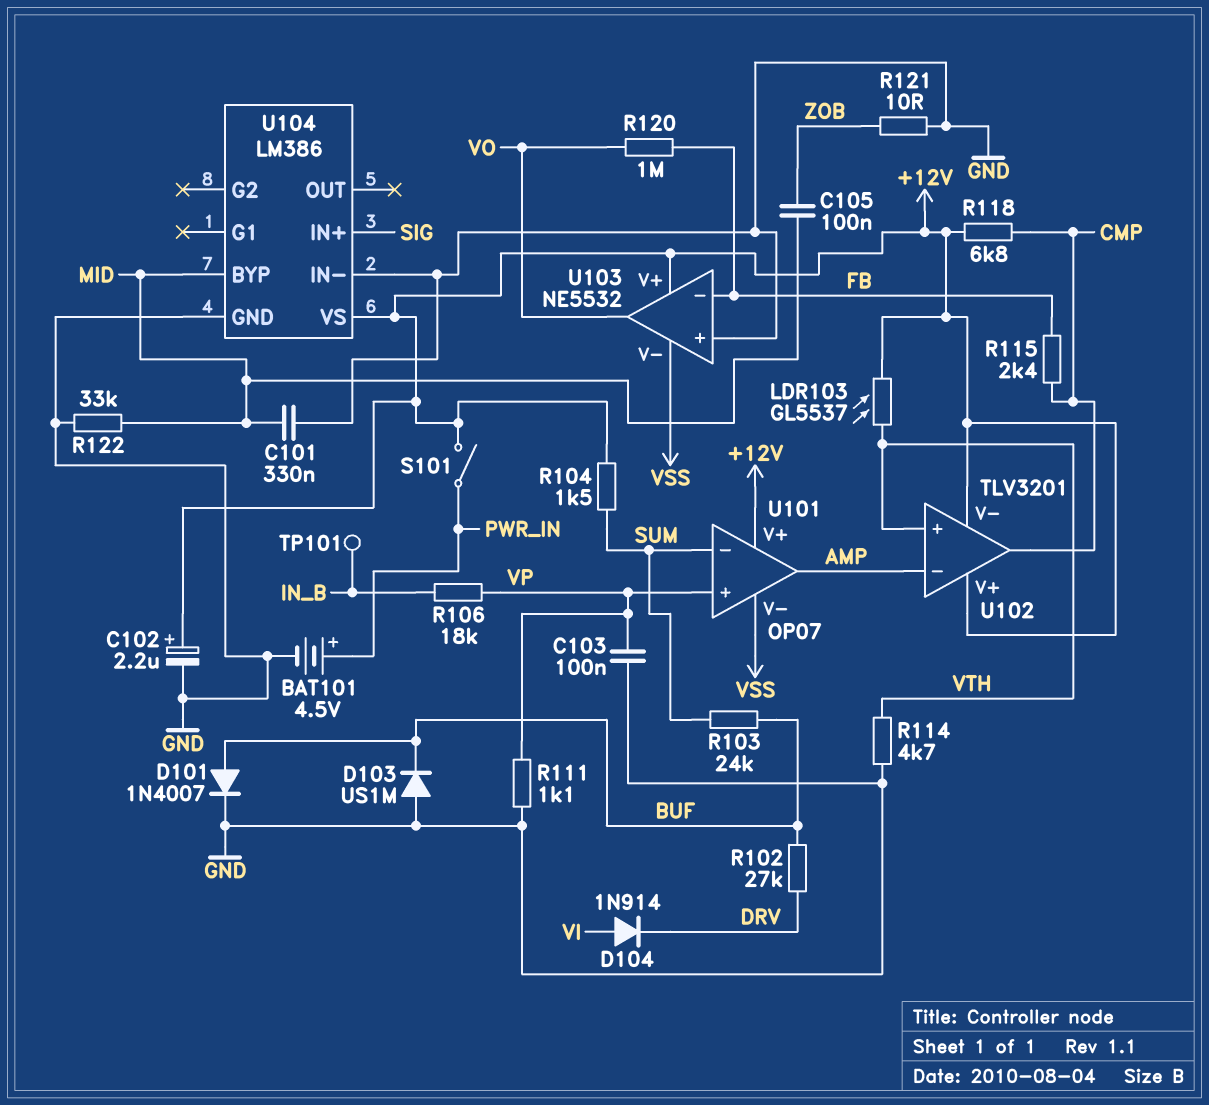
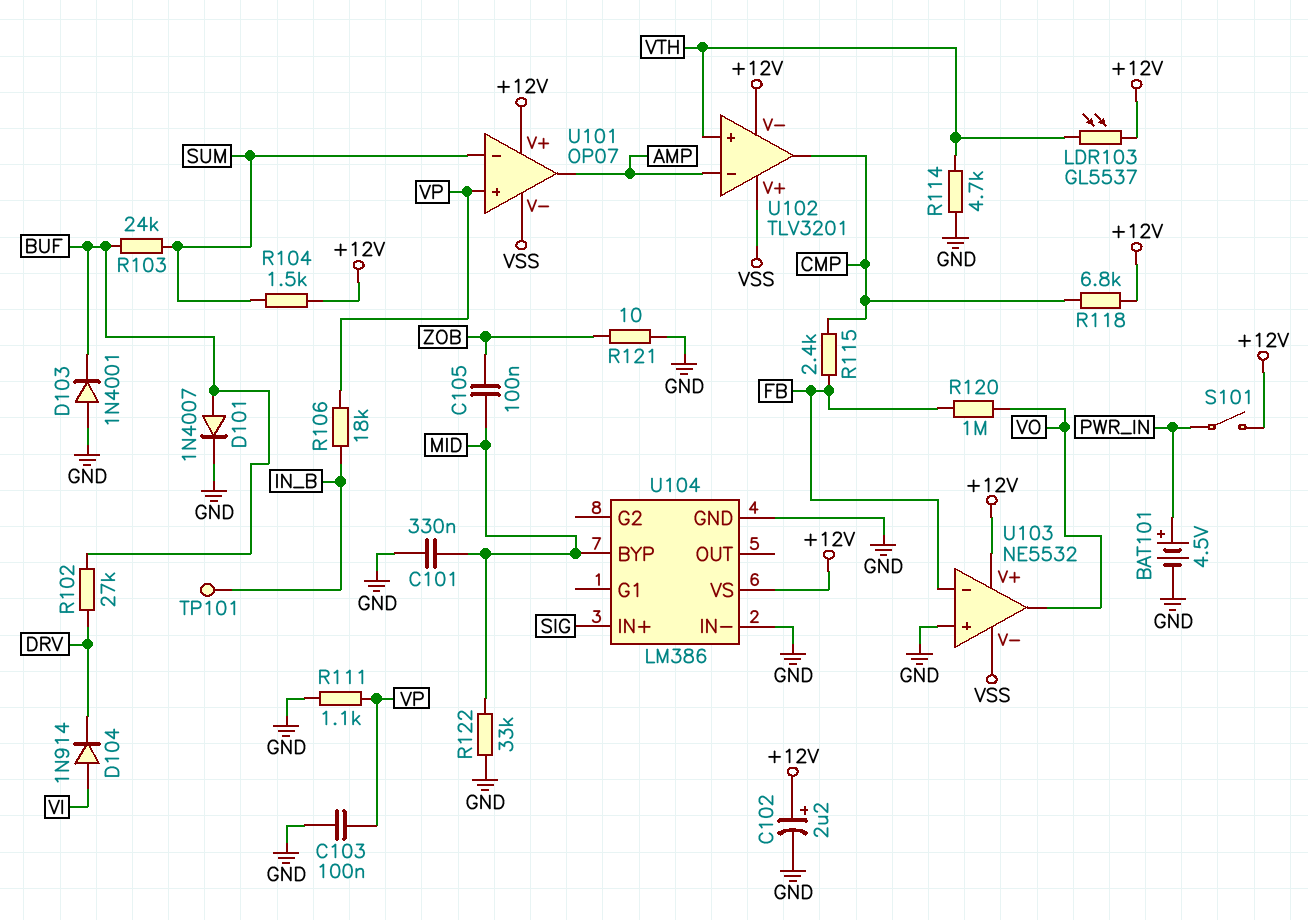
D103: diode US1M (A GND, K BUF) -> diode 1N4001 (A GND, K BUF)
U102 pin V+: +12V -> VSS

